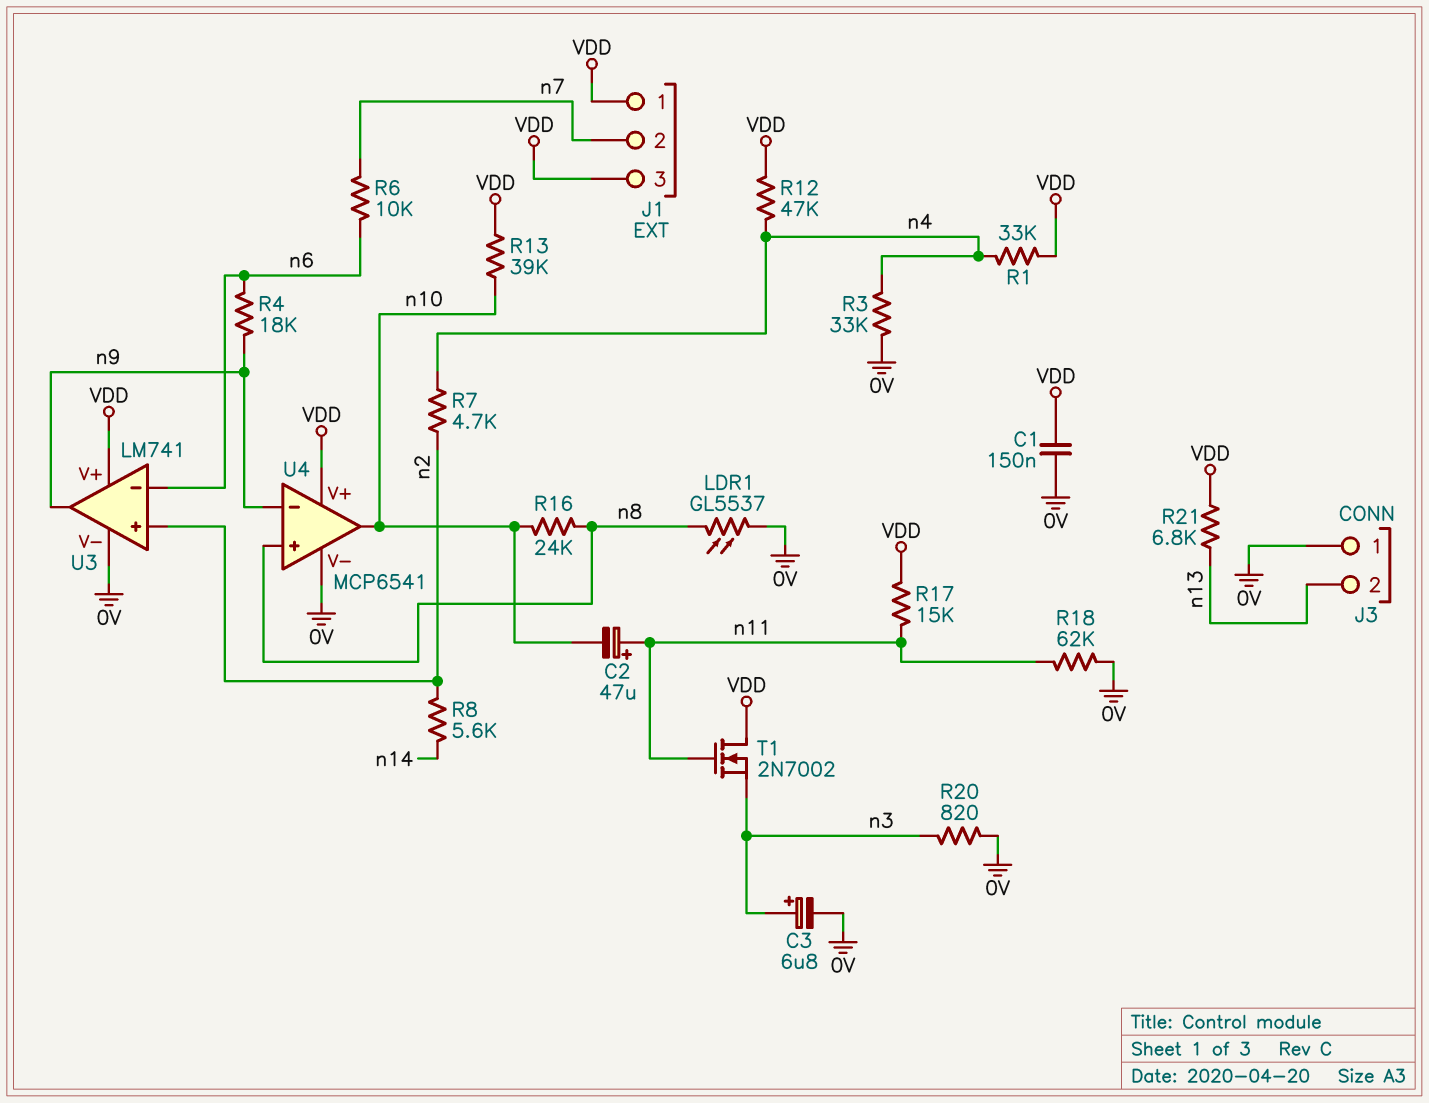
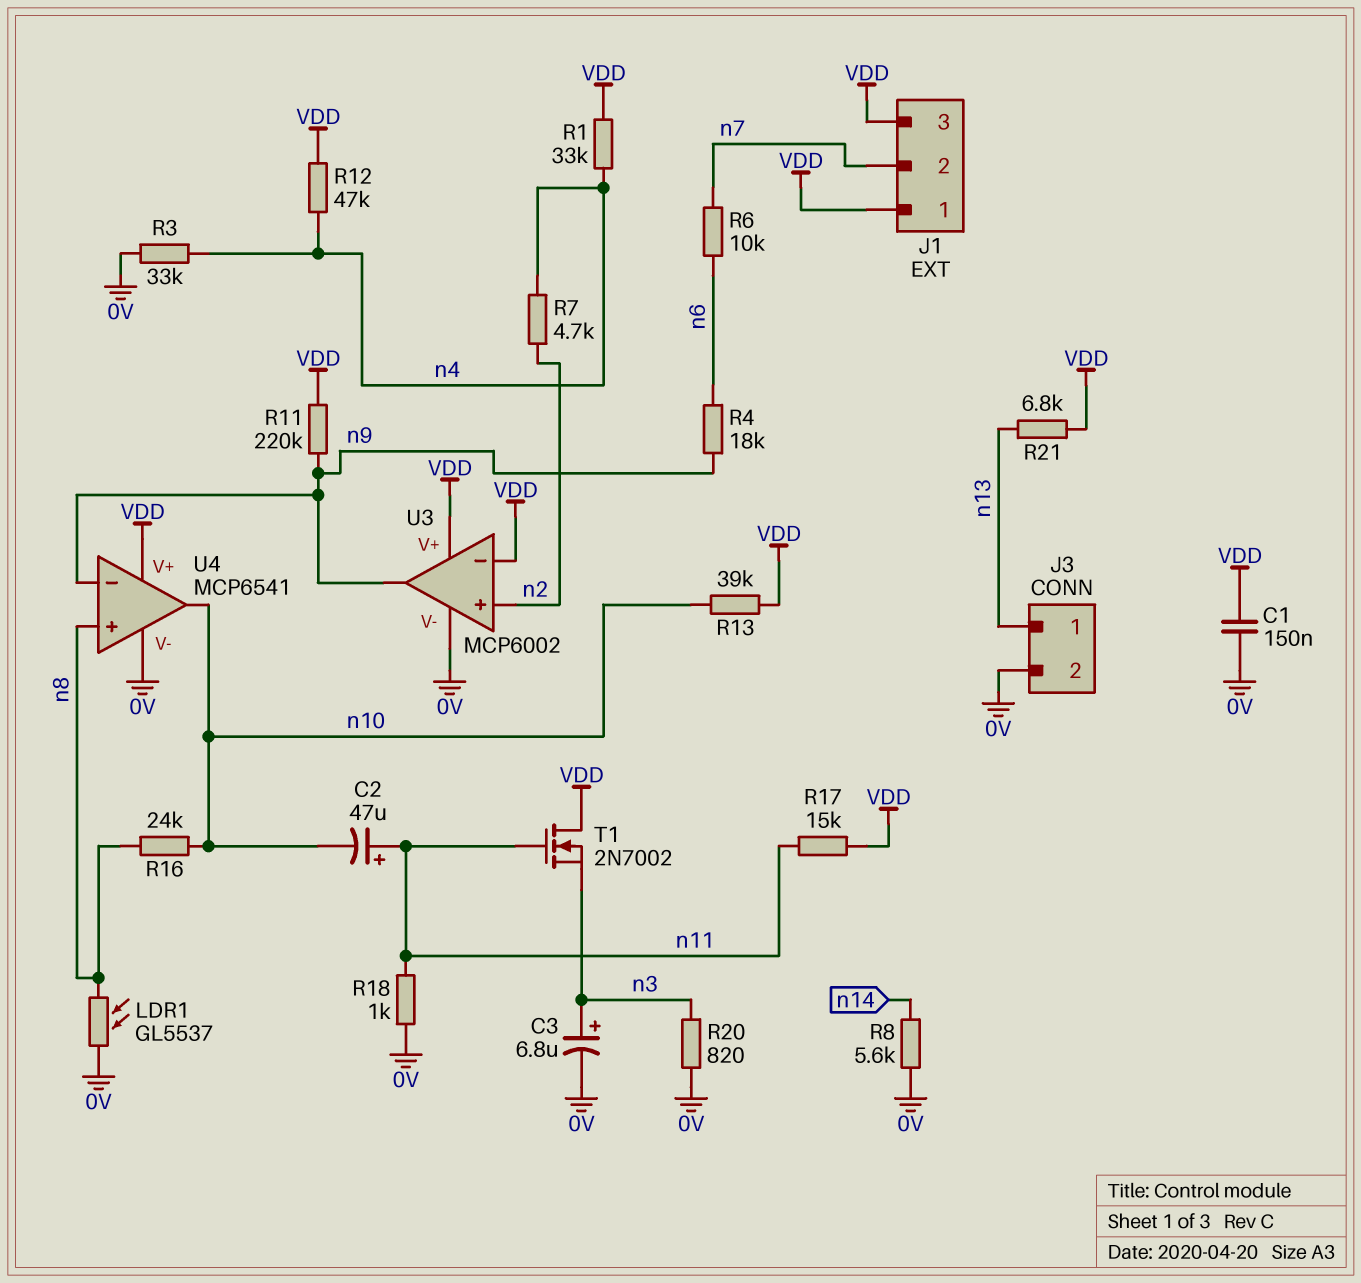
J3 pin 1: 0V -> n13
J3 pin 2: n13 -> 0V
R8: 5.6k (n2, n14) -> 5.6k (0V, n14)
R11: none -> 220k (VDD, n9)
R18: 62k (0V, n11) -> 1k (0V, n11)
U3: LM741 -> MCP6002
U3 pin in-: n6 -> VDD

